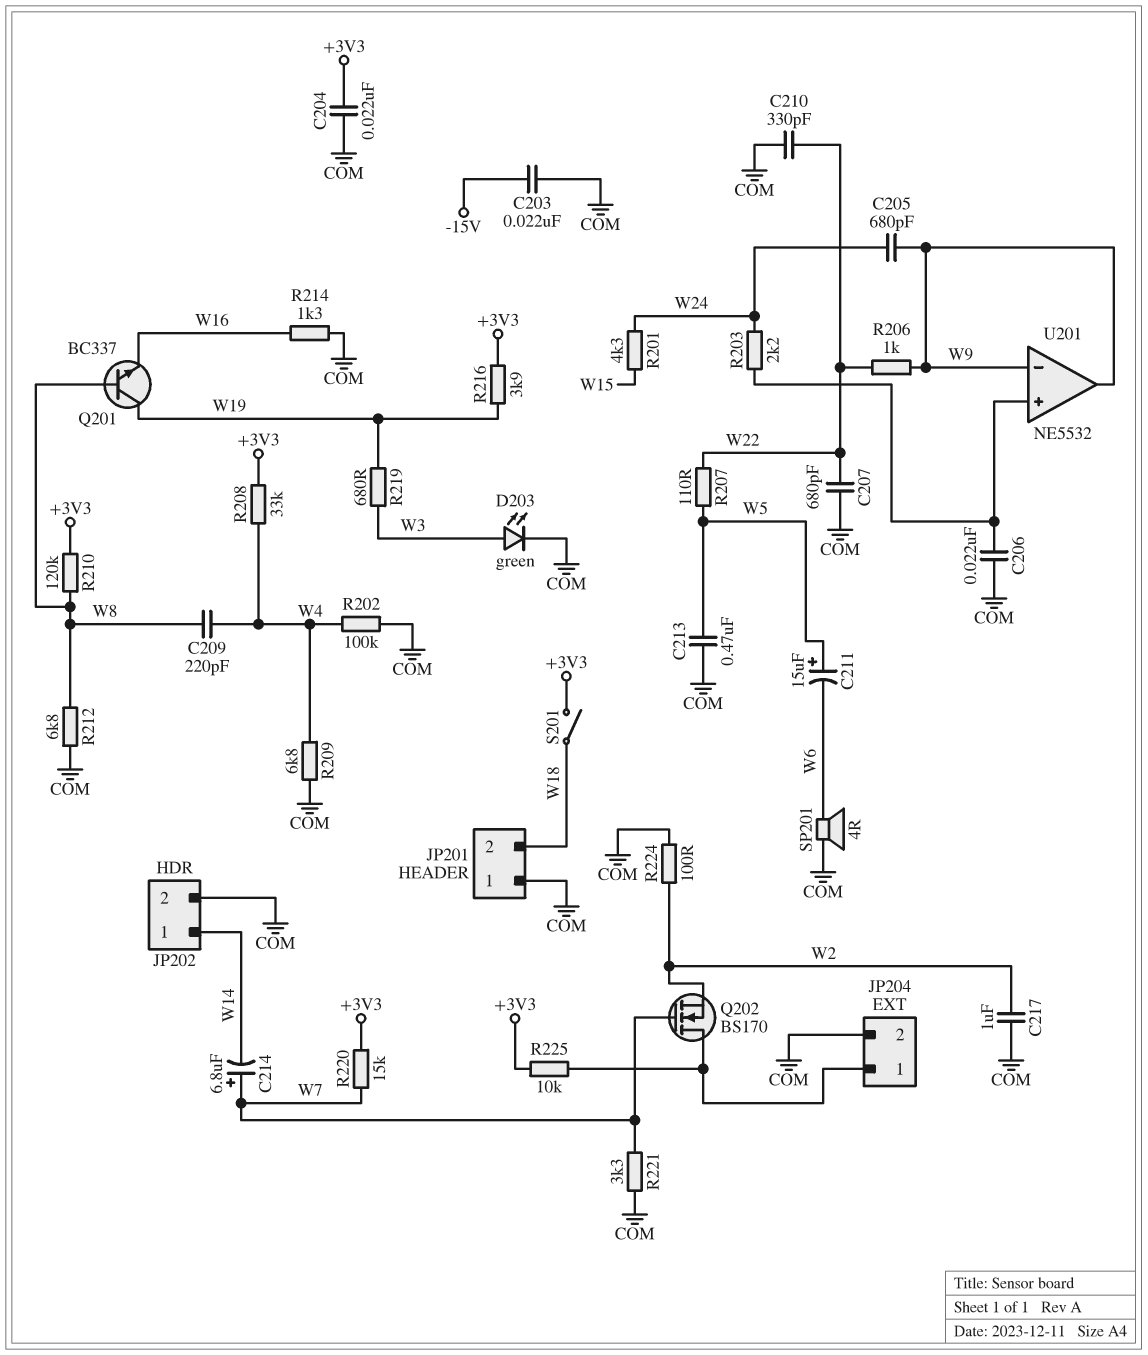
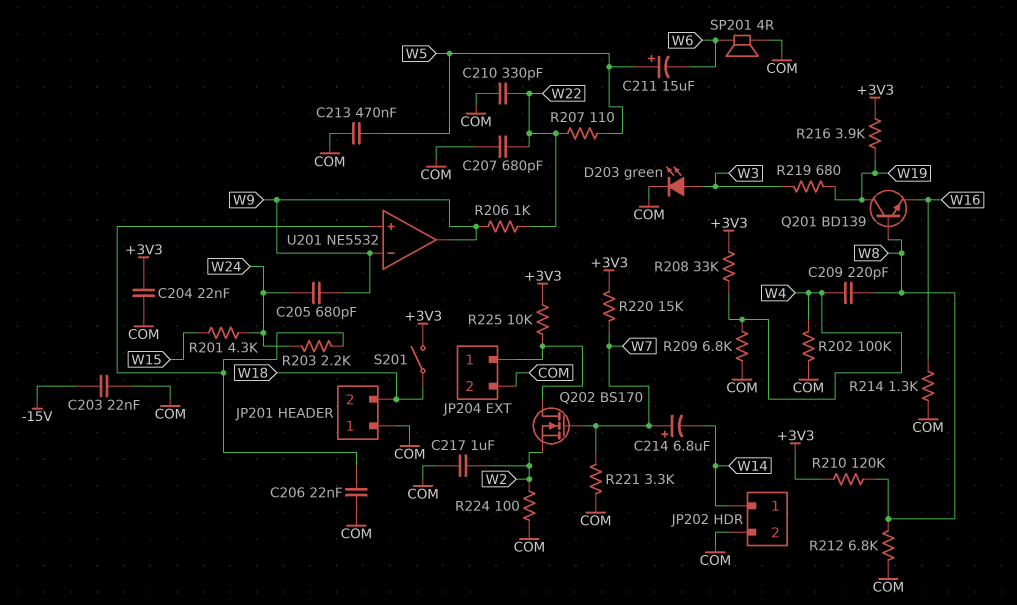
Q201: NPN BC337 (B W8, C W19, E W16) -> NPN BD139 (B W8, C W19, E W16)

